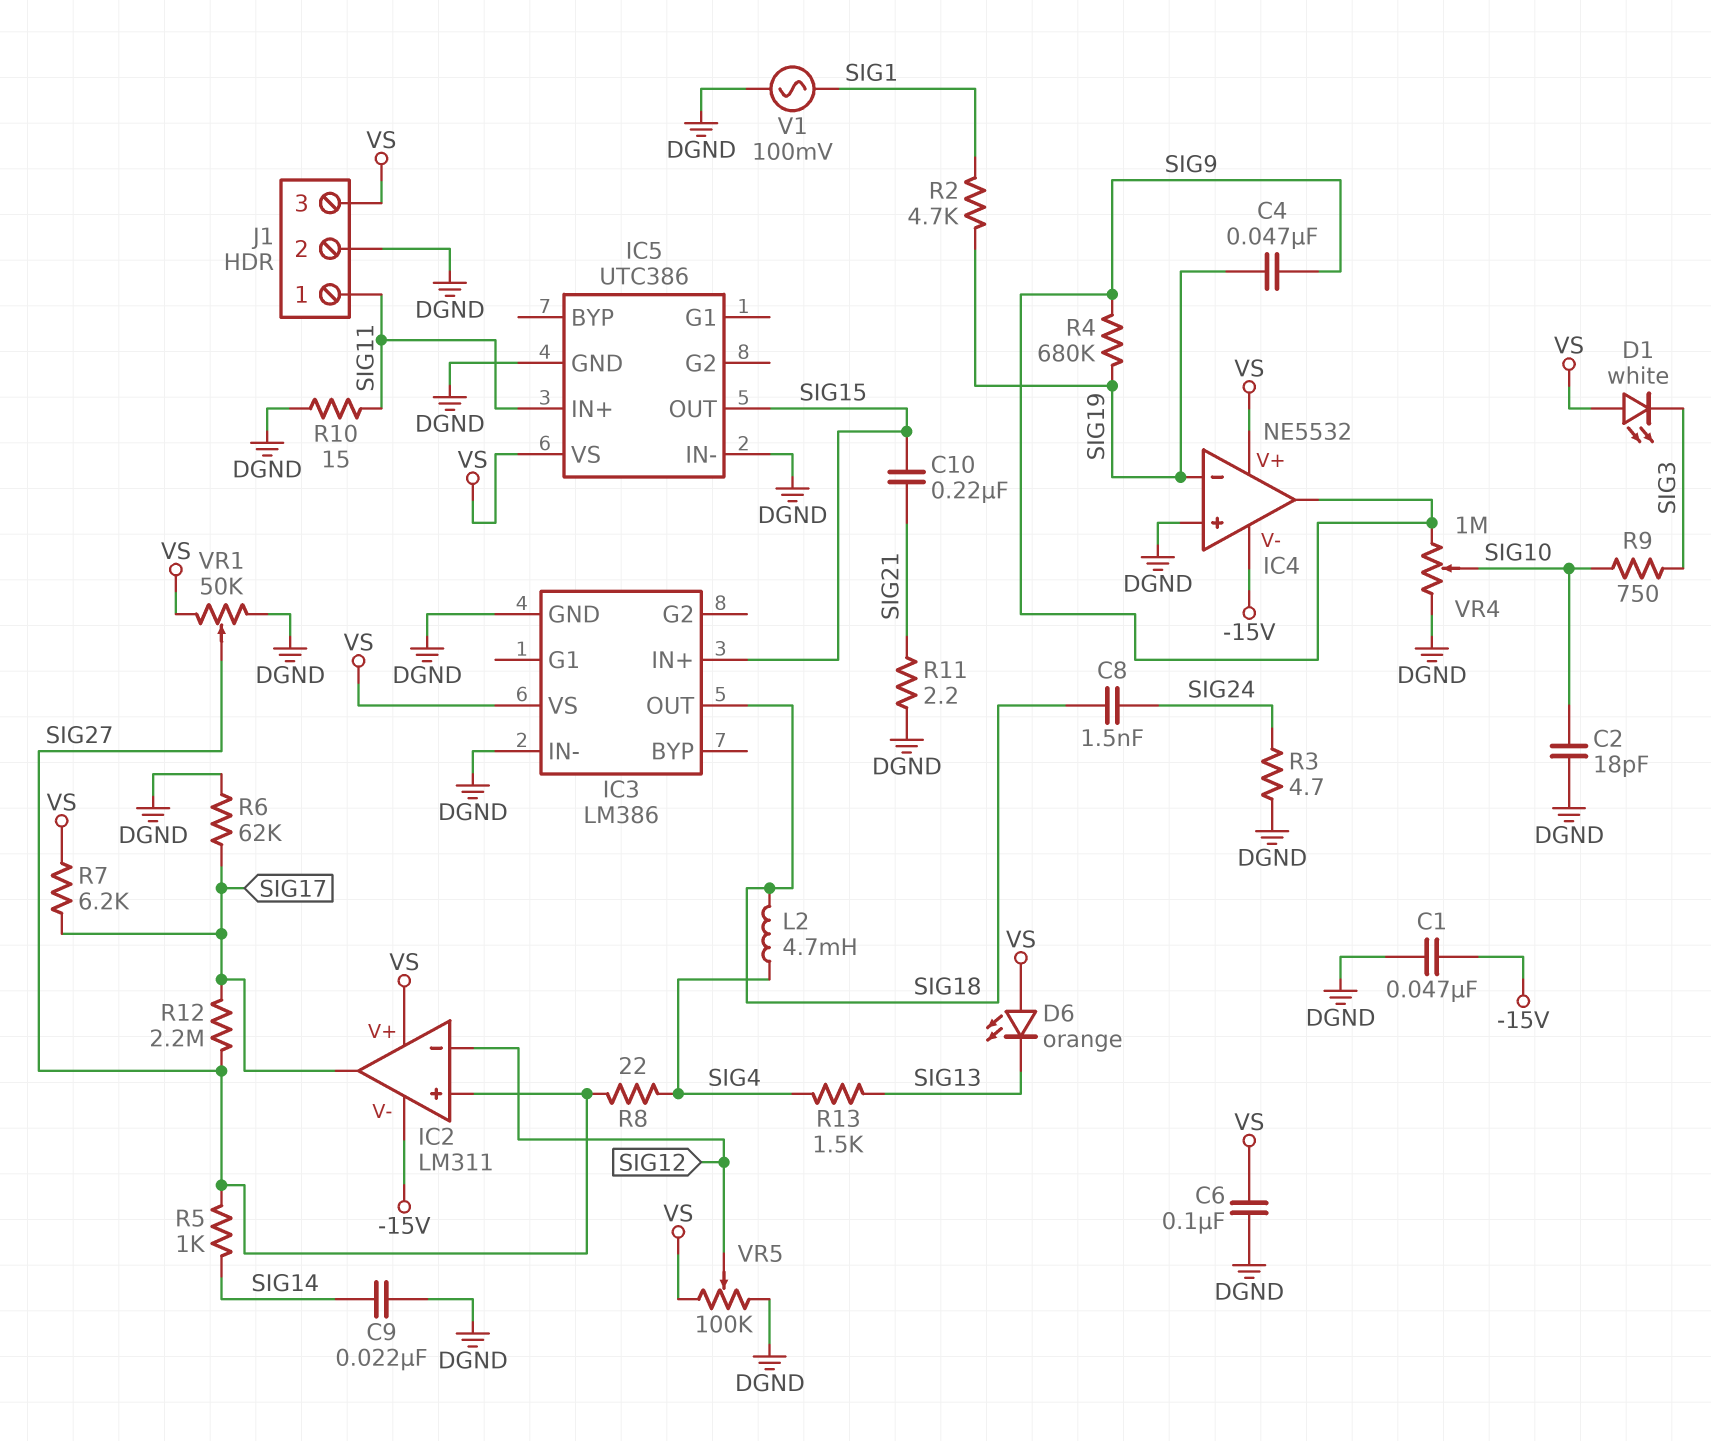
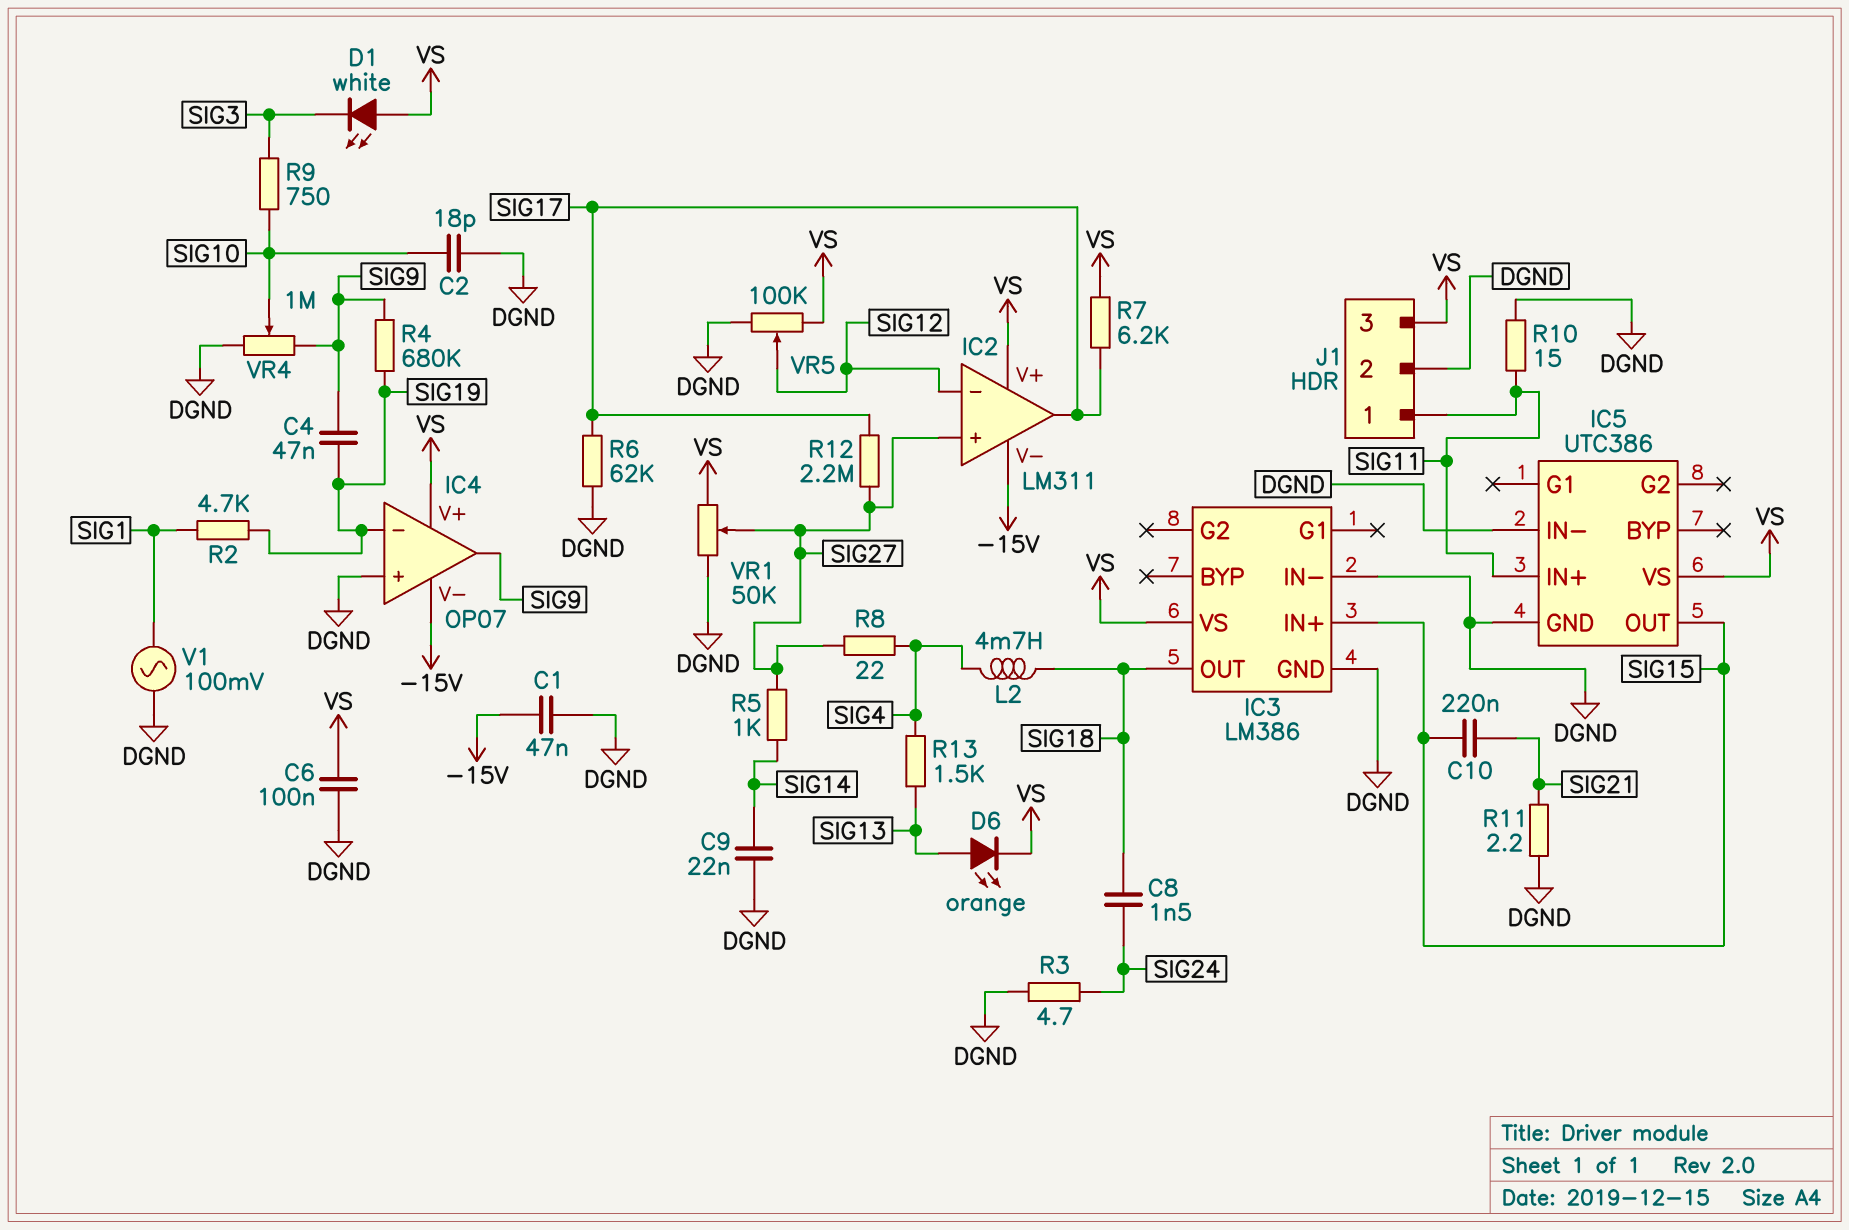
D6: LED orange (A VS, K SIG13) -> LED orange (A SIG13, K VS)
IC4: NE5532 -> OP07

